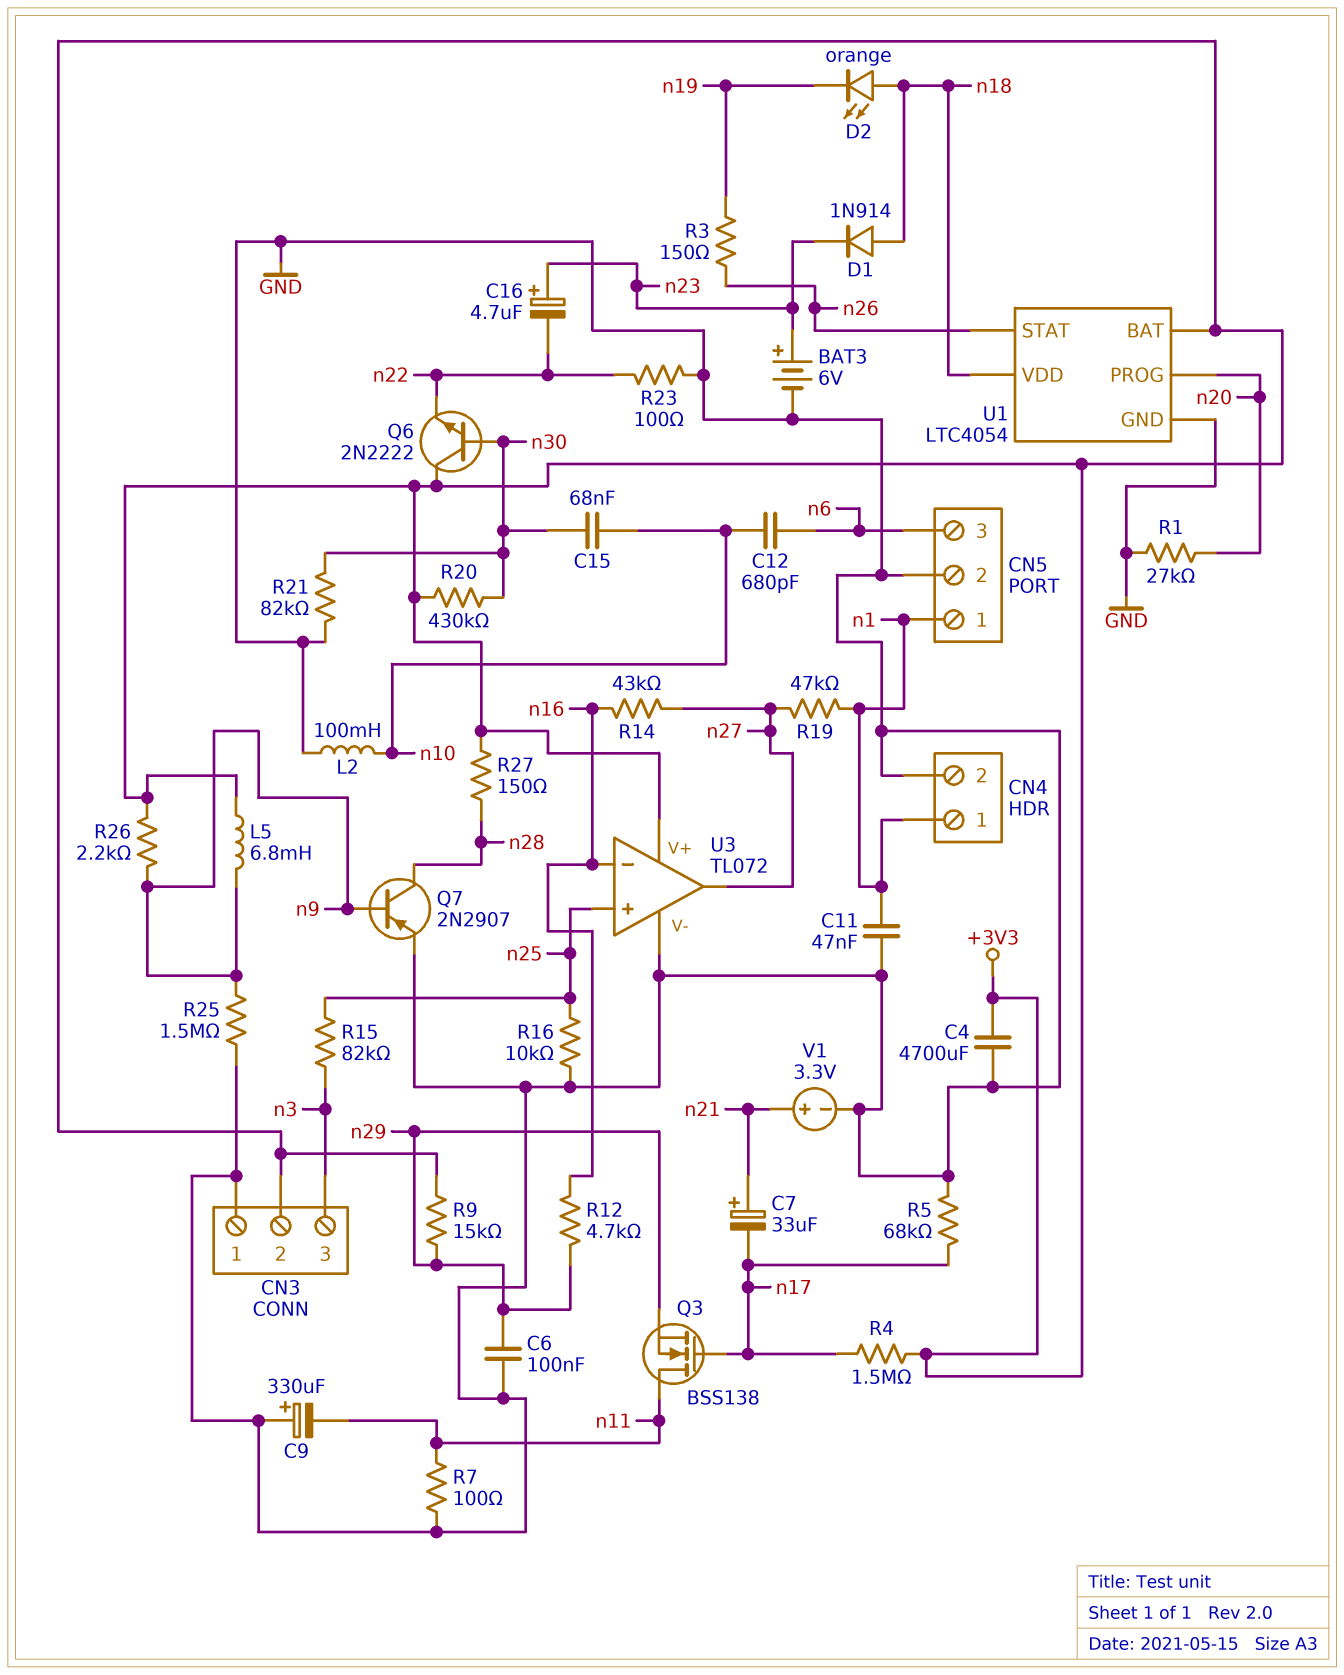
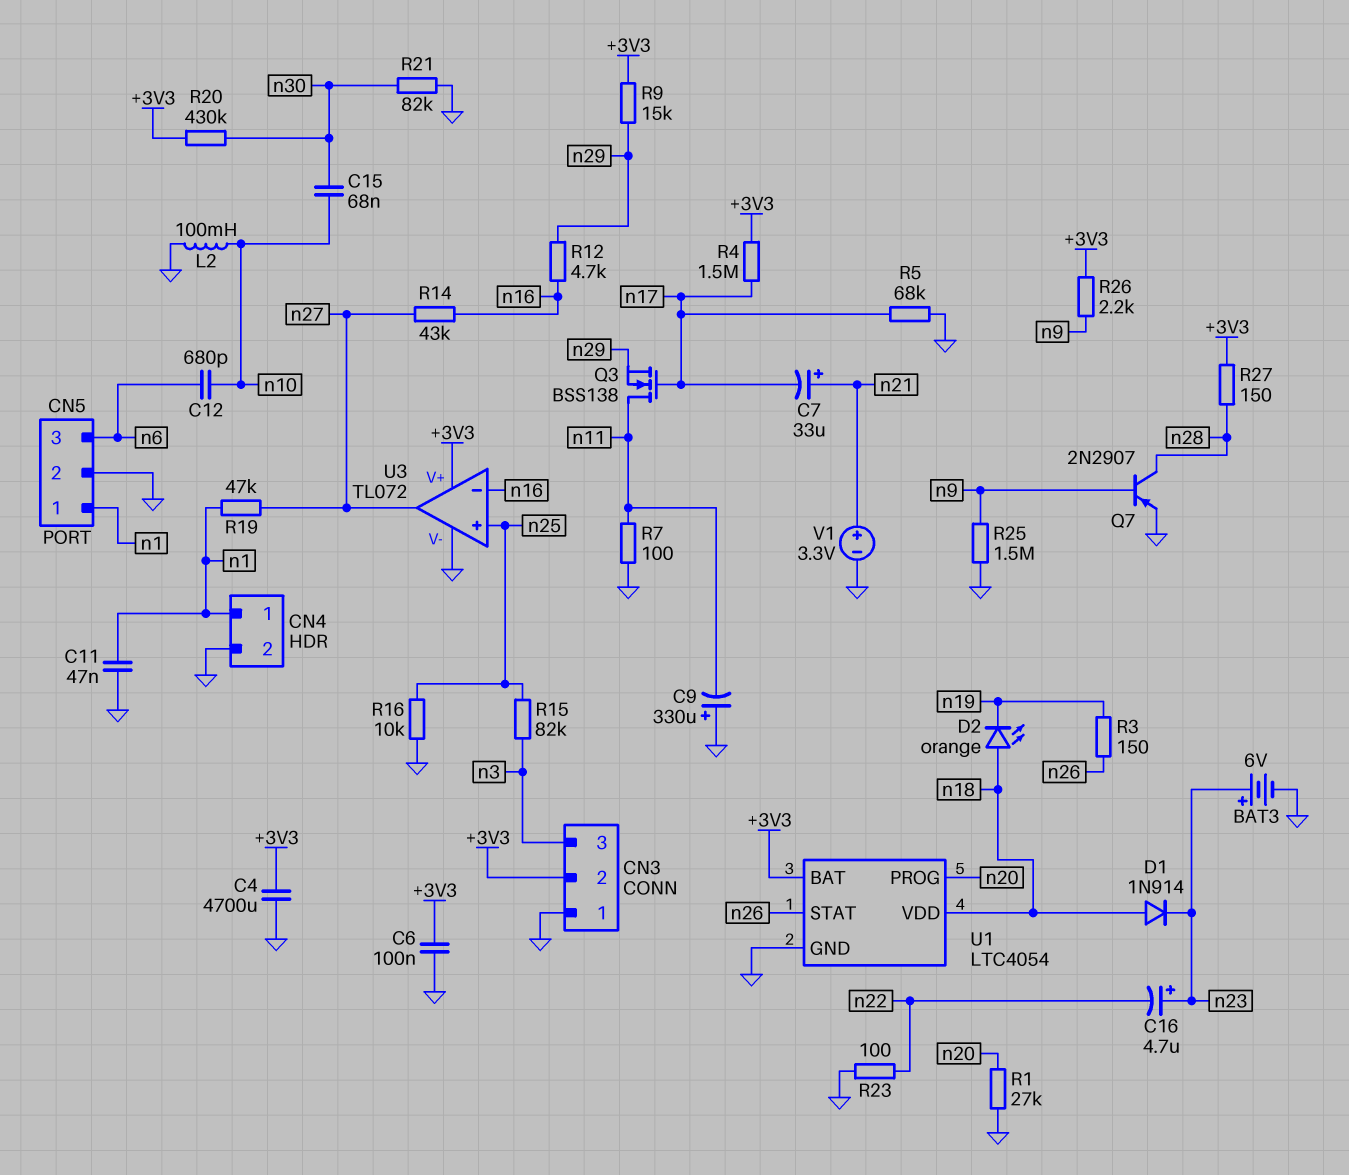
C6: 100nF (GND, n29) -> 100nF (+3V3, GND)
L5: 6.8mH (+3V3, n9) -> none
Q6: NPN 2N2222 (B n30, C +3V3, E n22) -> none

